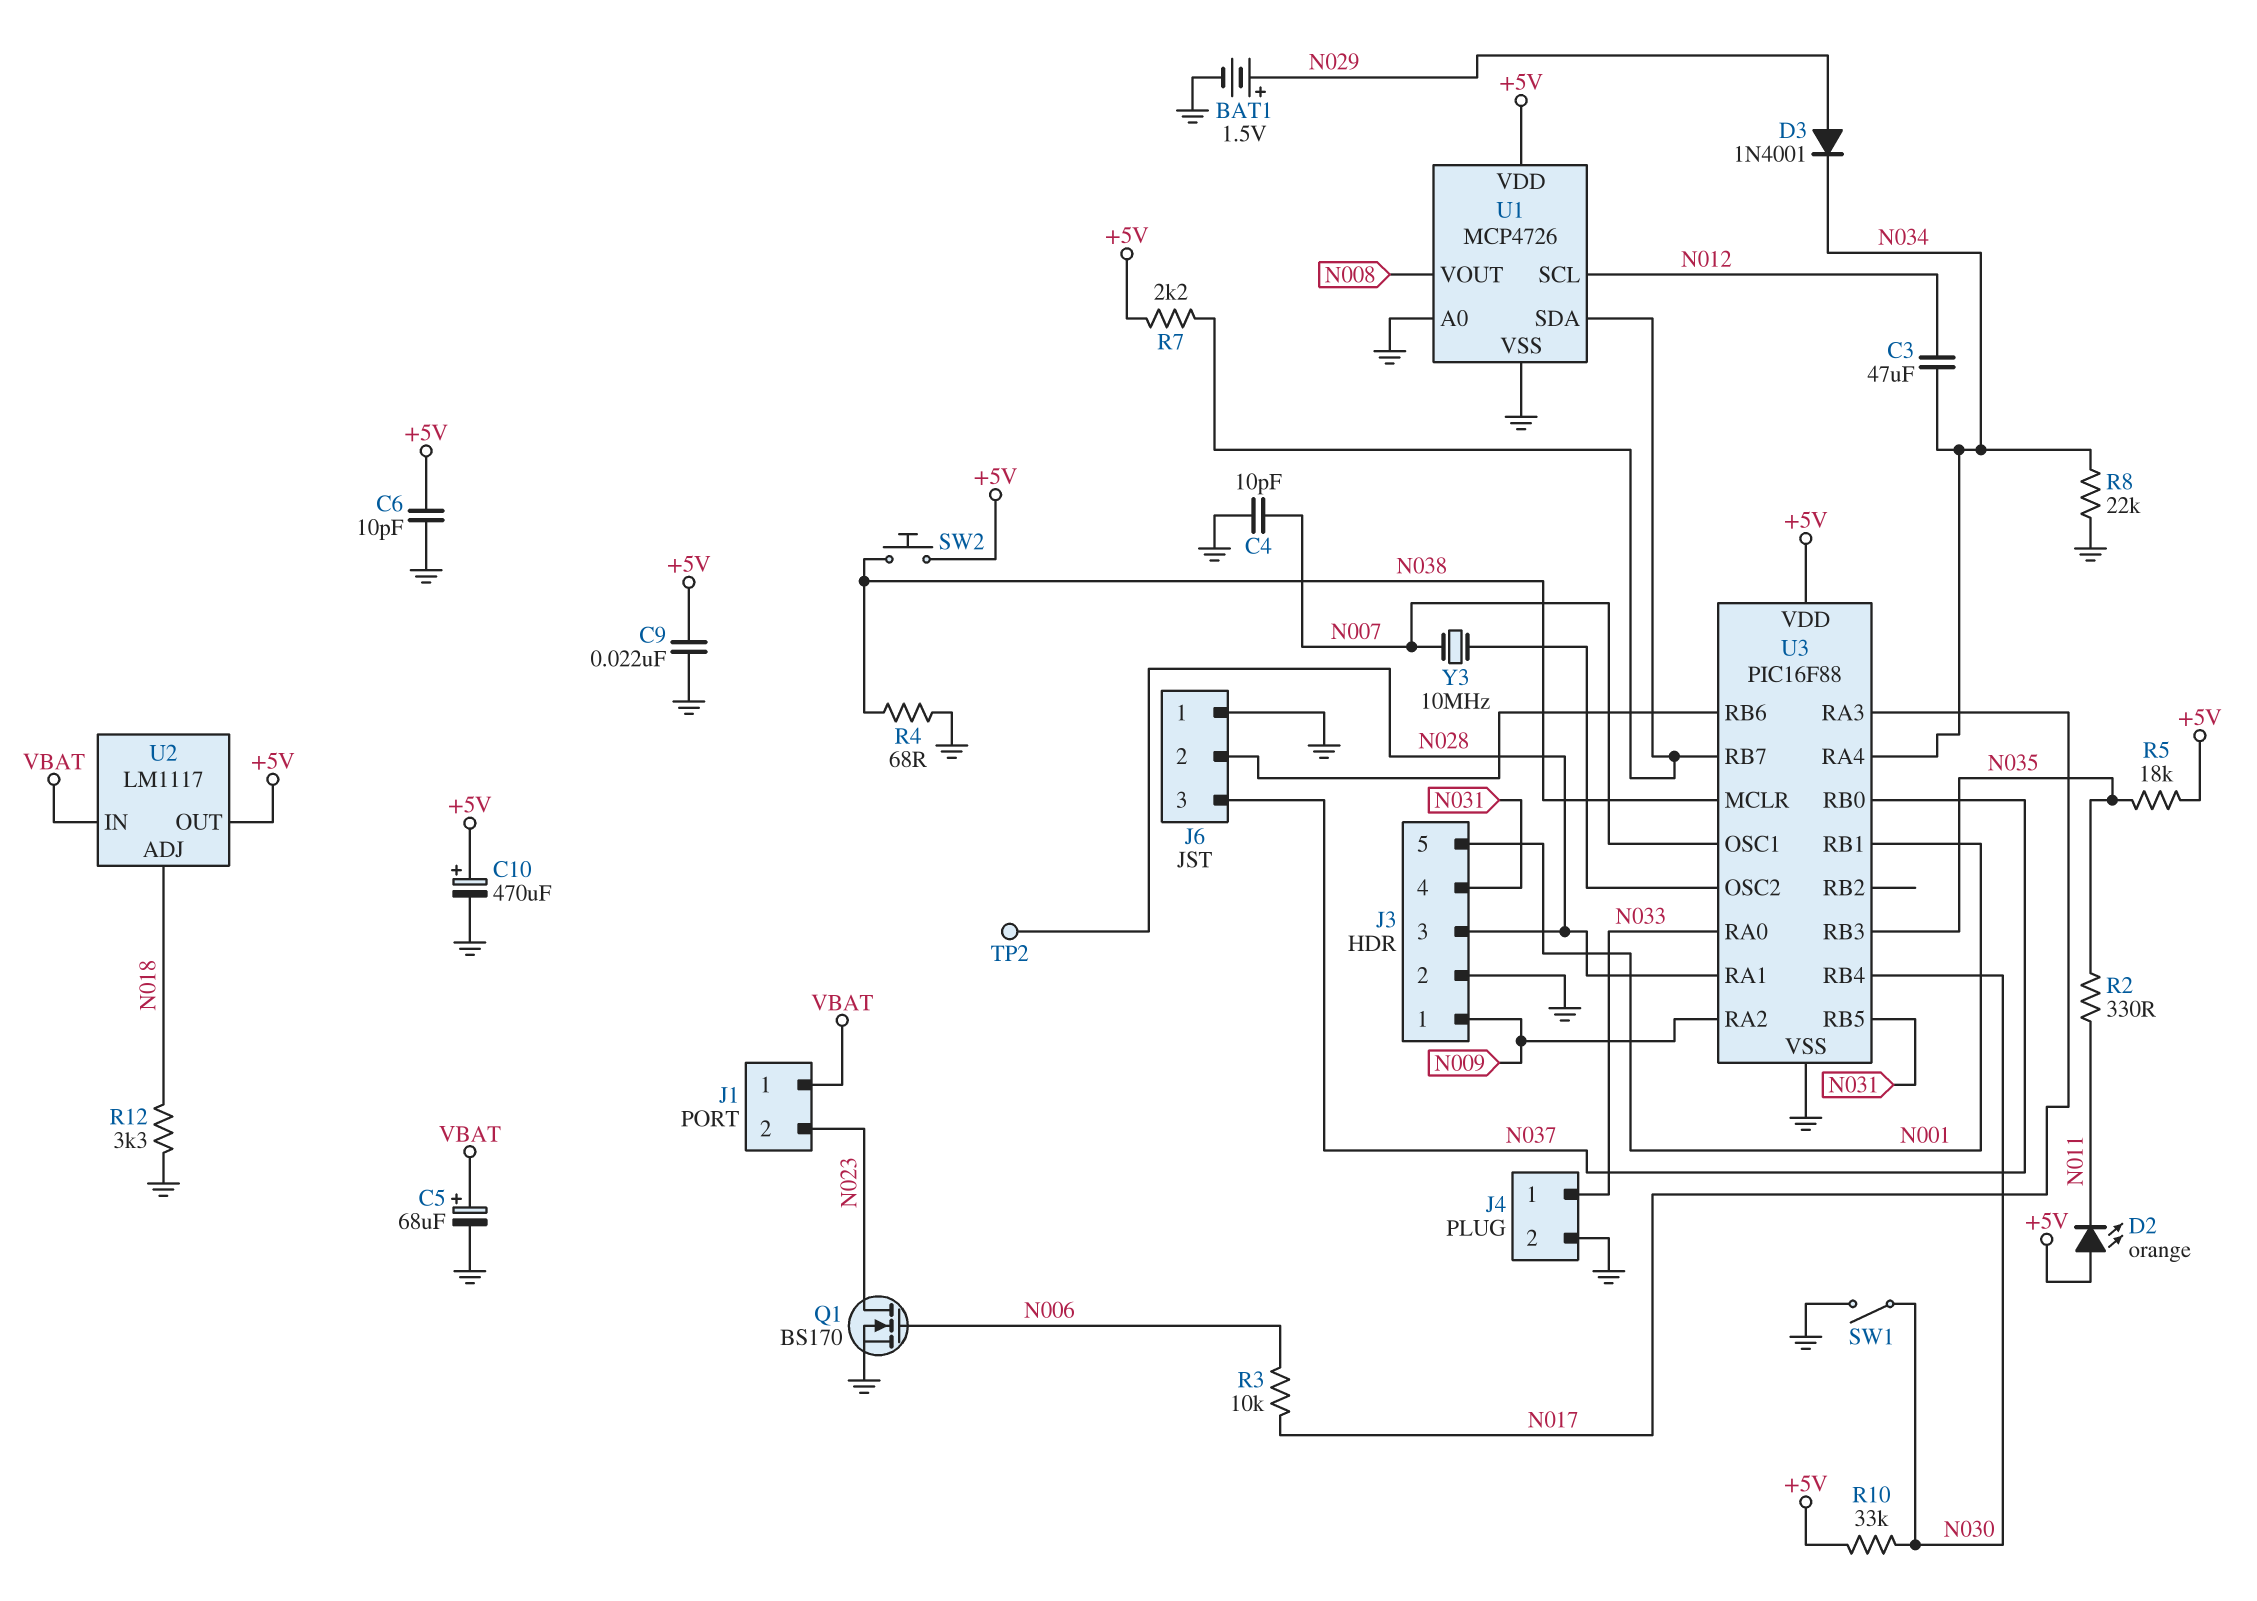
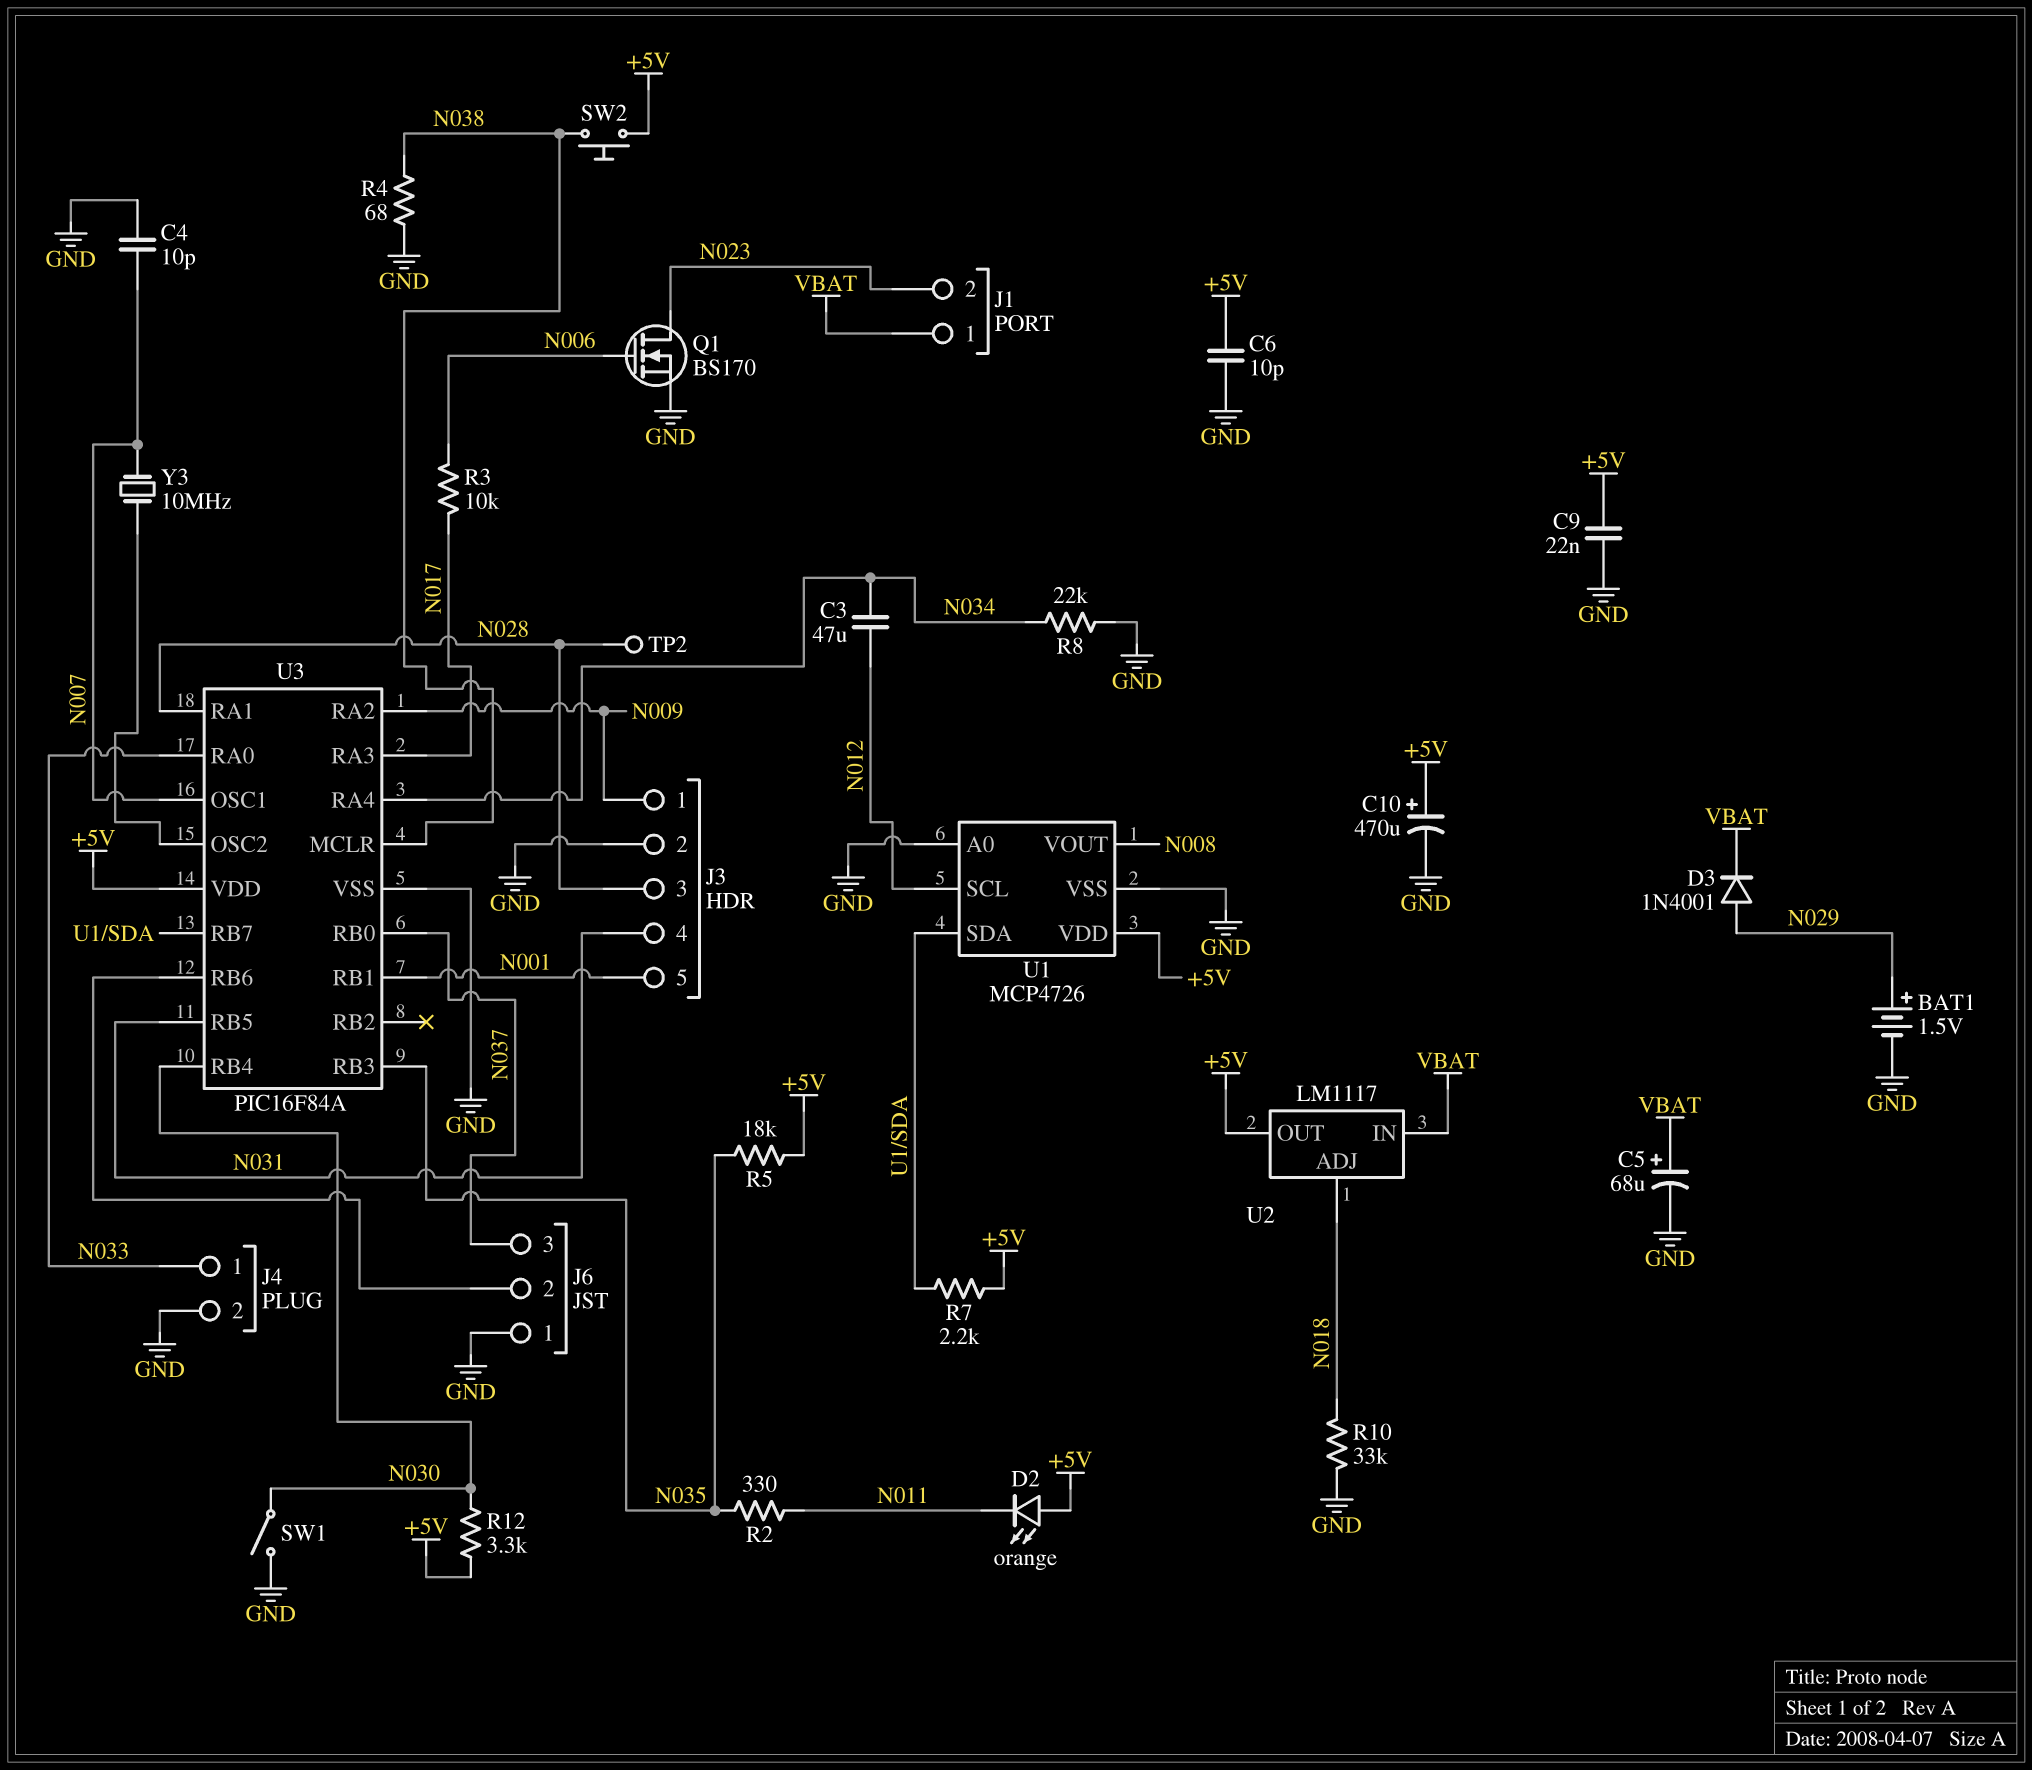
D3: diode 1N4001 (A N029, K N034) -> diode 1N4001 (A N029, K VBAT)
R10: 33k (+5V, N030) -> 33k (GND, N018)
R12: 3.3k (GND, N018) -> 3.3k (+5V, N030)
U3: PIC16F88 -> PIC16F84A

